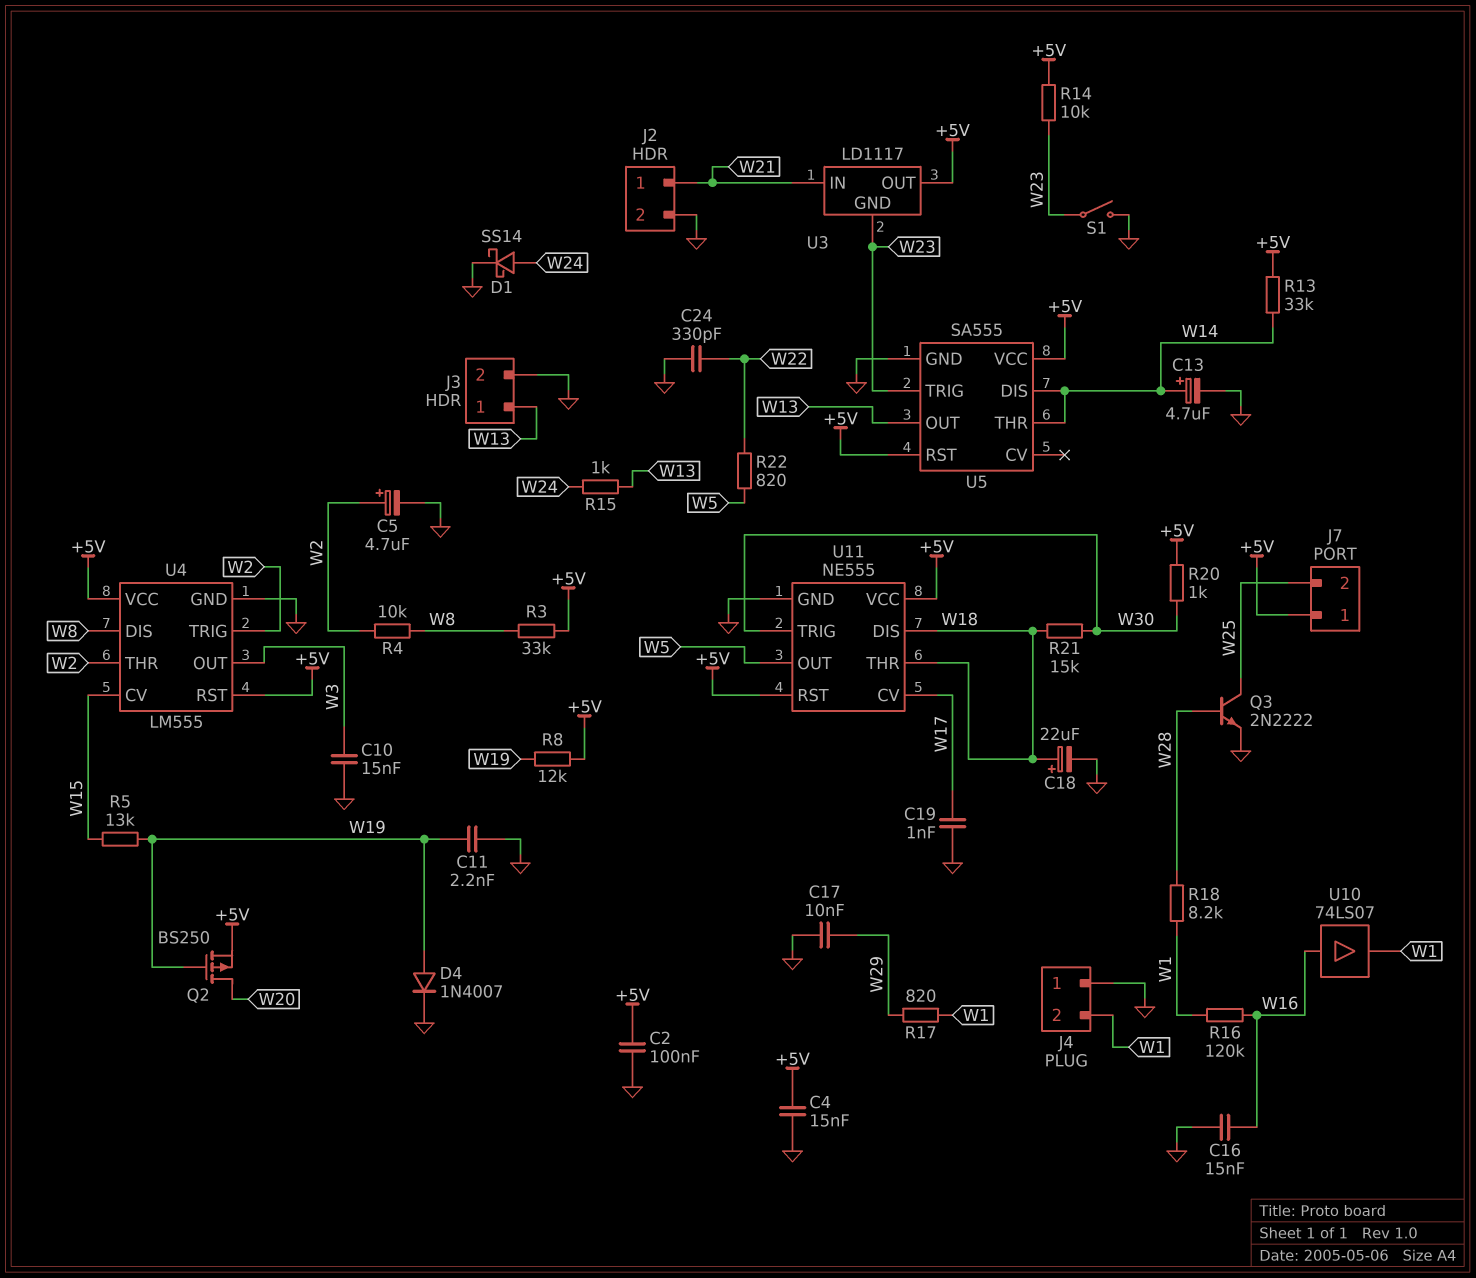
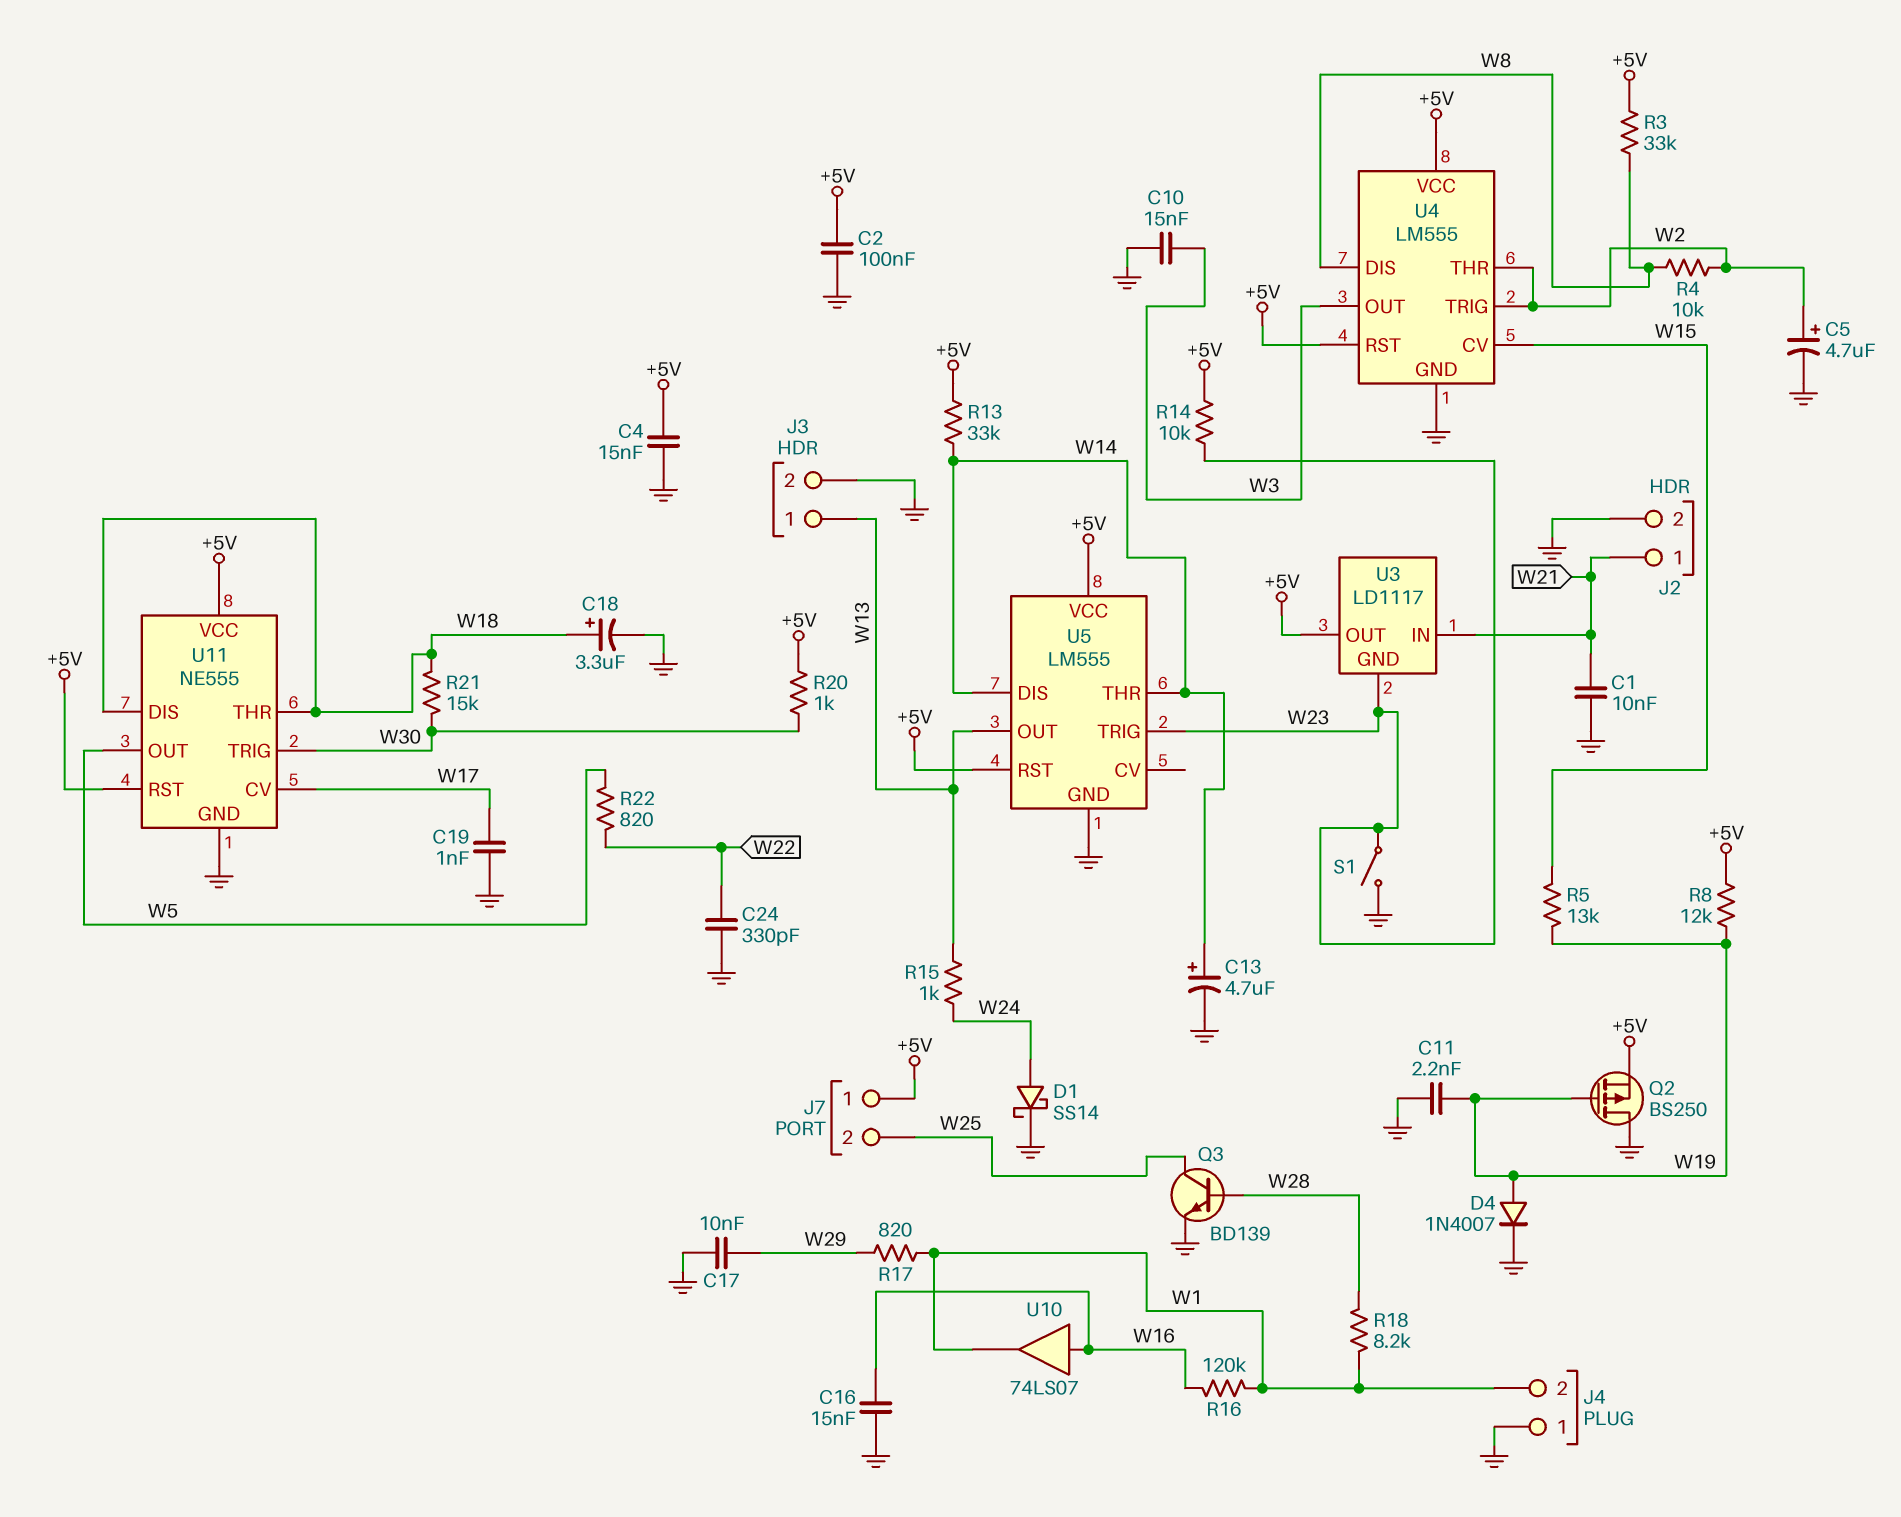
C1: none -> 10nF (GND, W21)
C18: 22uF (plus W18, minus GND) -> 3.3uF (plus W18, minus GND)
Q2: PMOS BS250 (G W19, D W20, S +5V) -> PMOS BS250 (G W19, D GND, S +5V)
Q3: NPN 2N2222 (B W28, C W25, E GND) -> NPN BD139 (B W28, C W25, E GND)
U5: SA555 -> LM555

